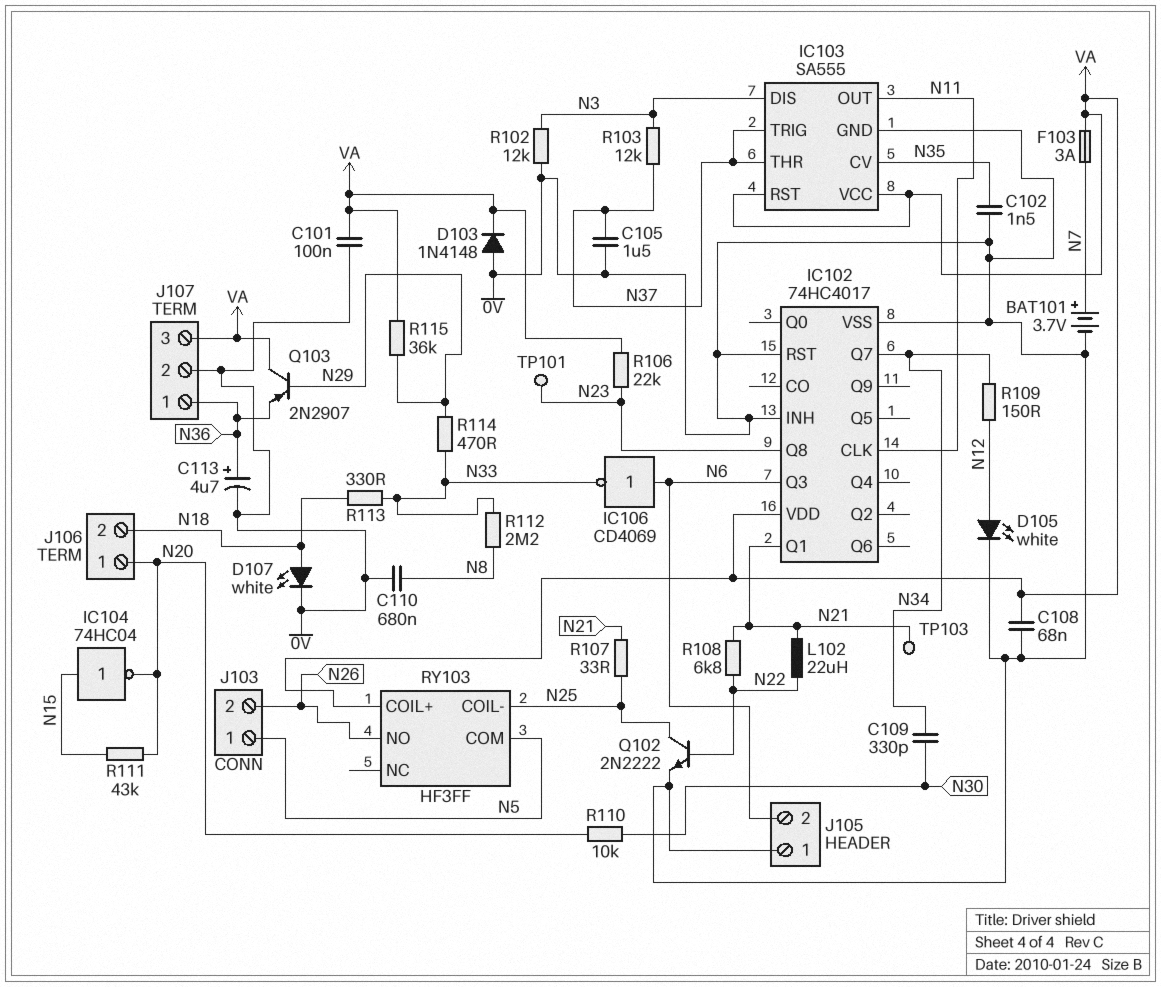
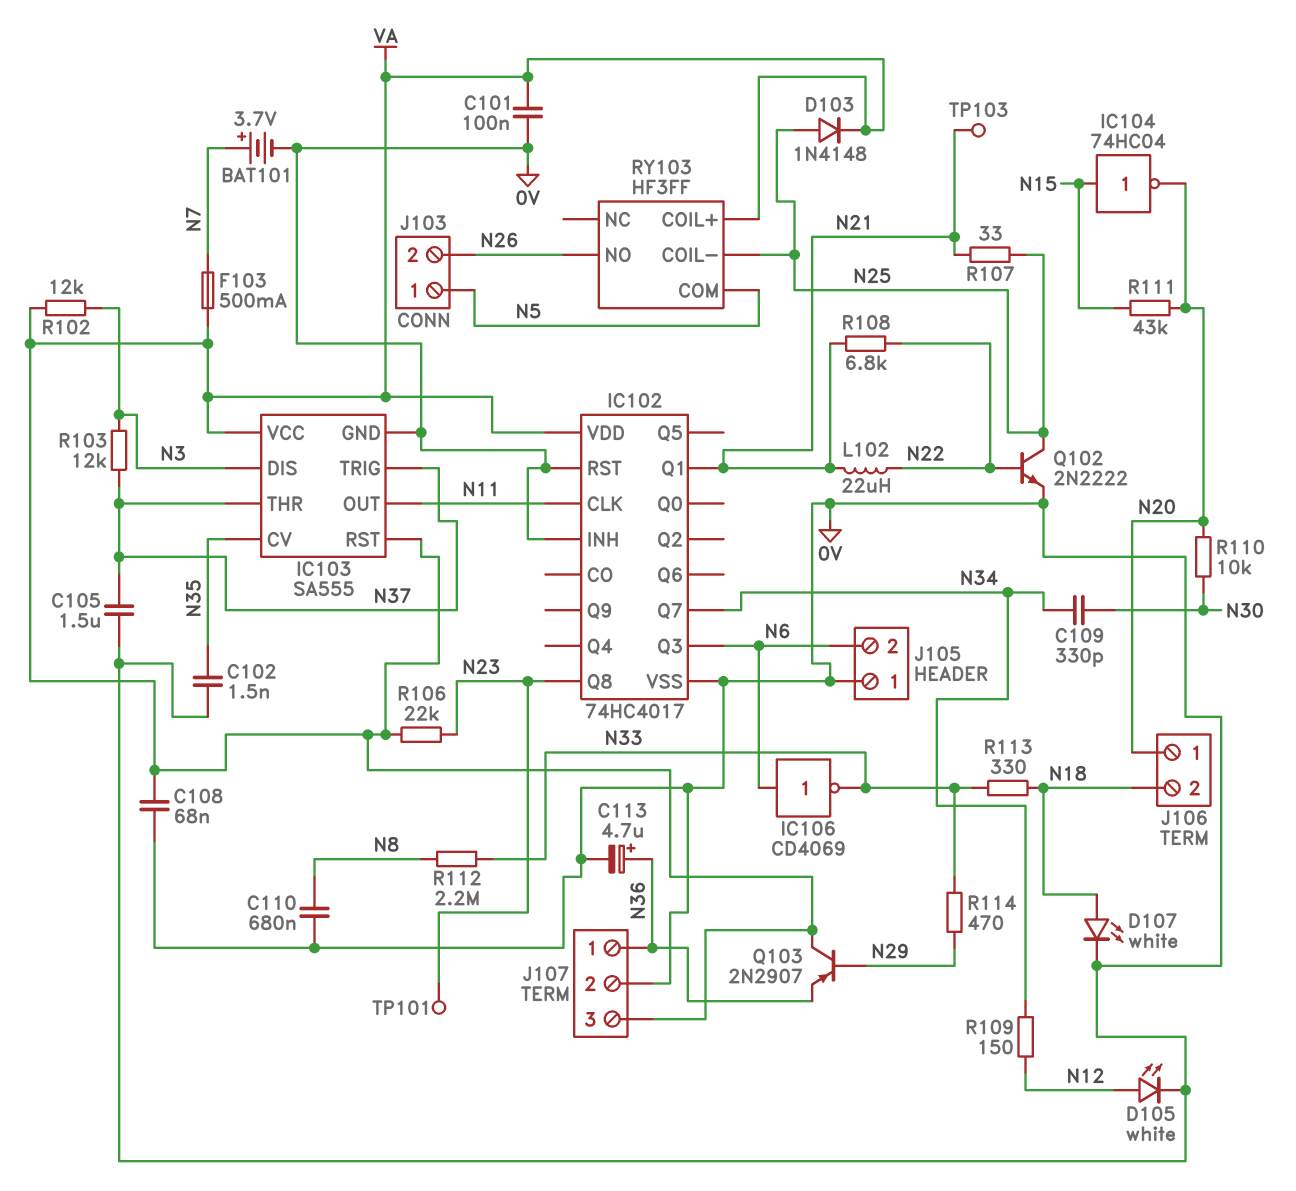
D103: diode 1N4148 (A 0V, K VA) -> diode 1N4148 (A N25, K VA)
F103: 3A (N7, VA) -> 500mA (N7, VA)
R102: 12k (0V, N3) -> 12k (N3, VA)
R115: 36k (N29, VA) -> none

